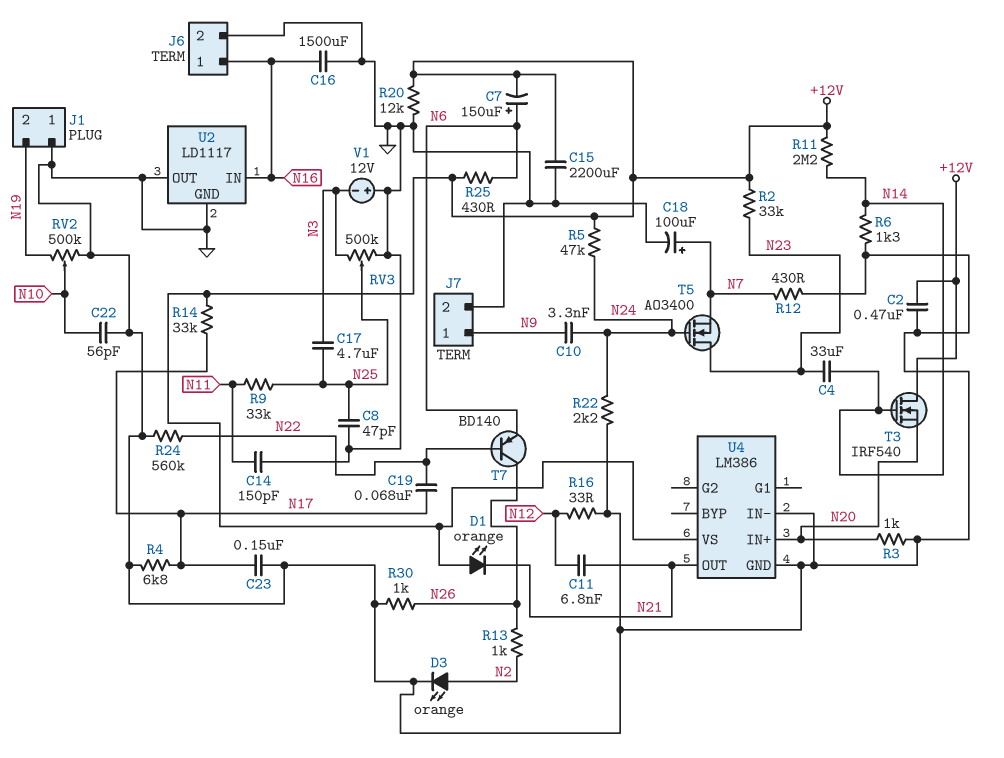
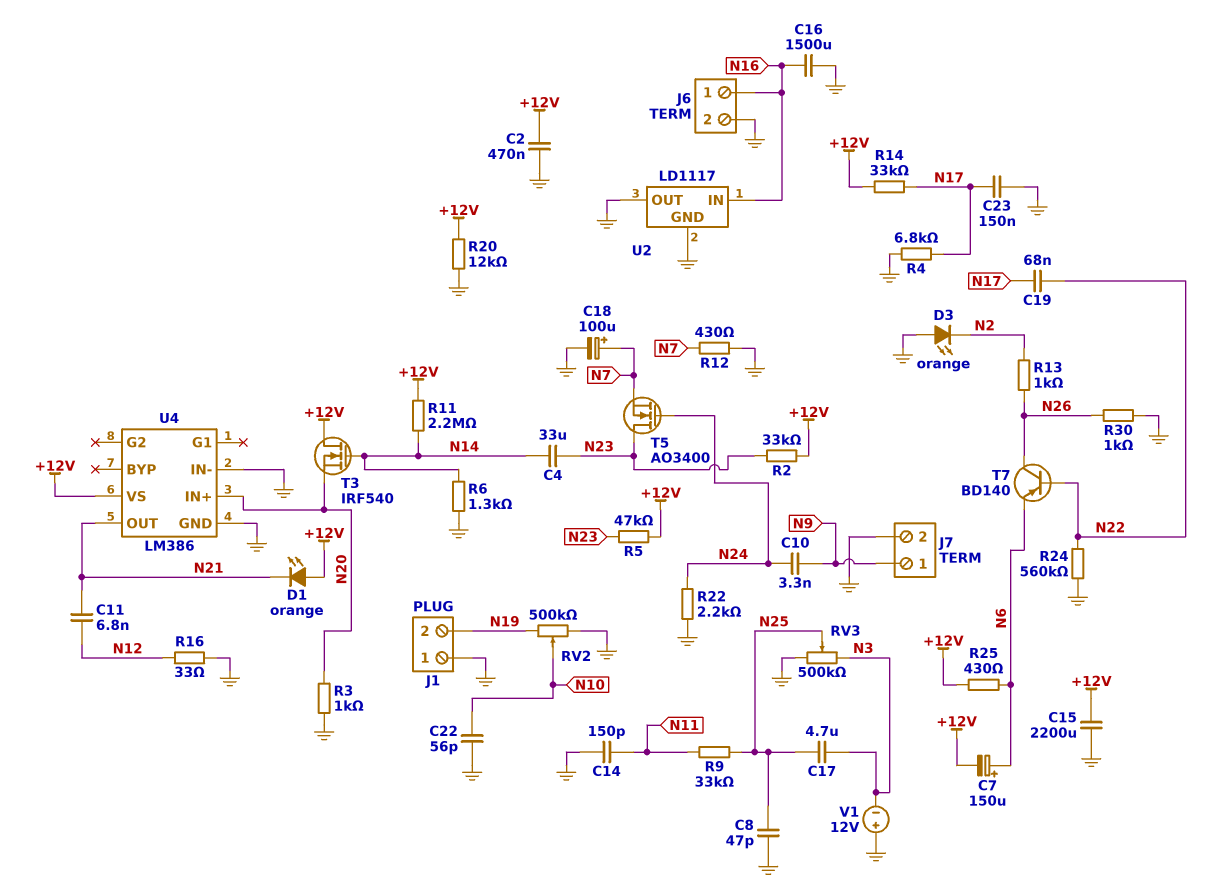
D3: LED orange (A N2, K GND) -> LED orange (A GND, K N2)
R5: 47k (+12V, N24) -> 47k (+12V, N23)

